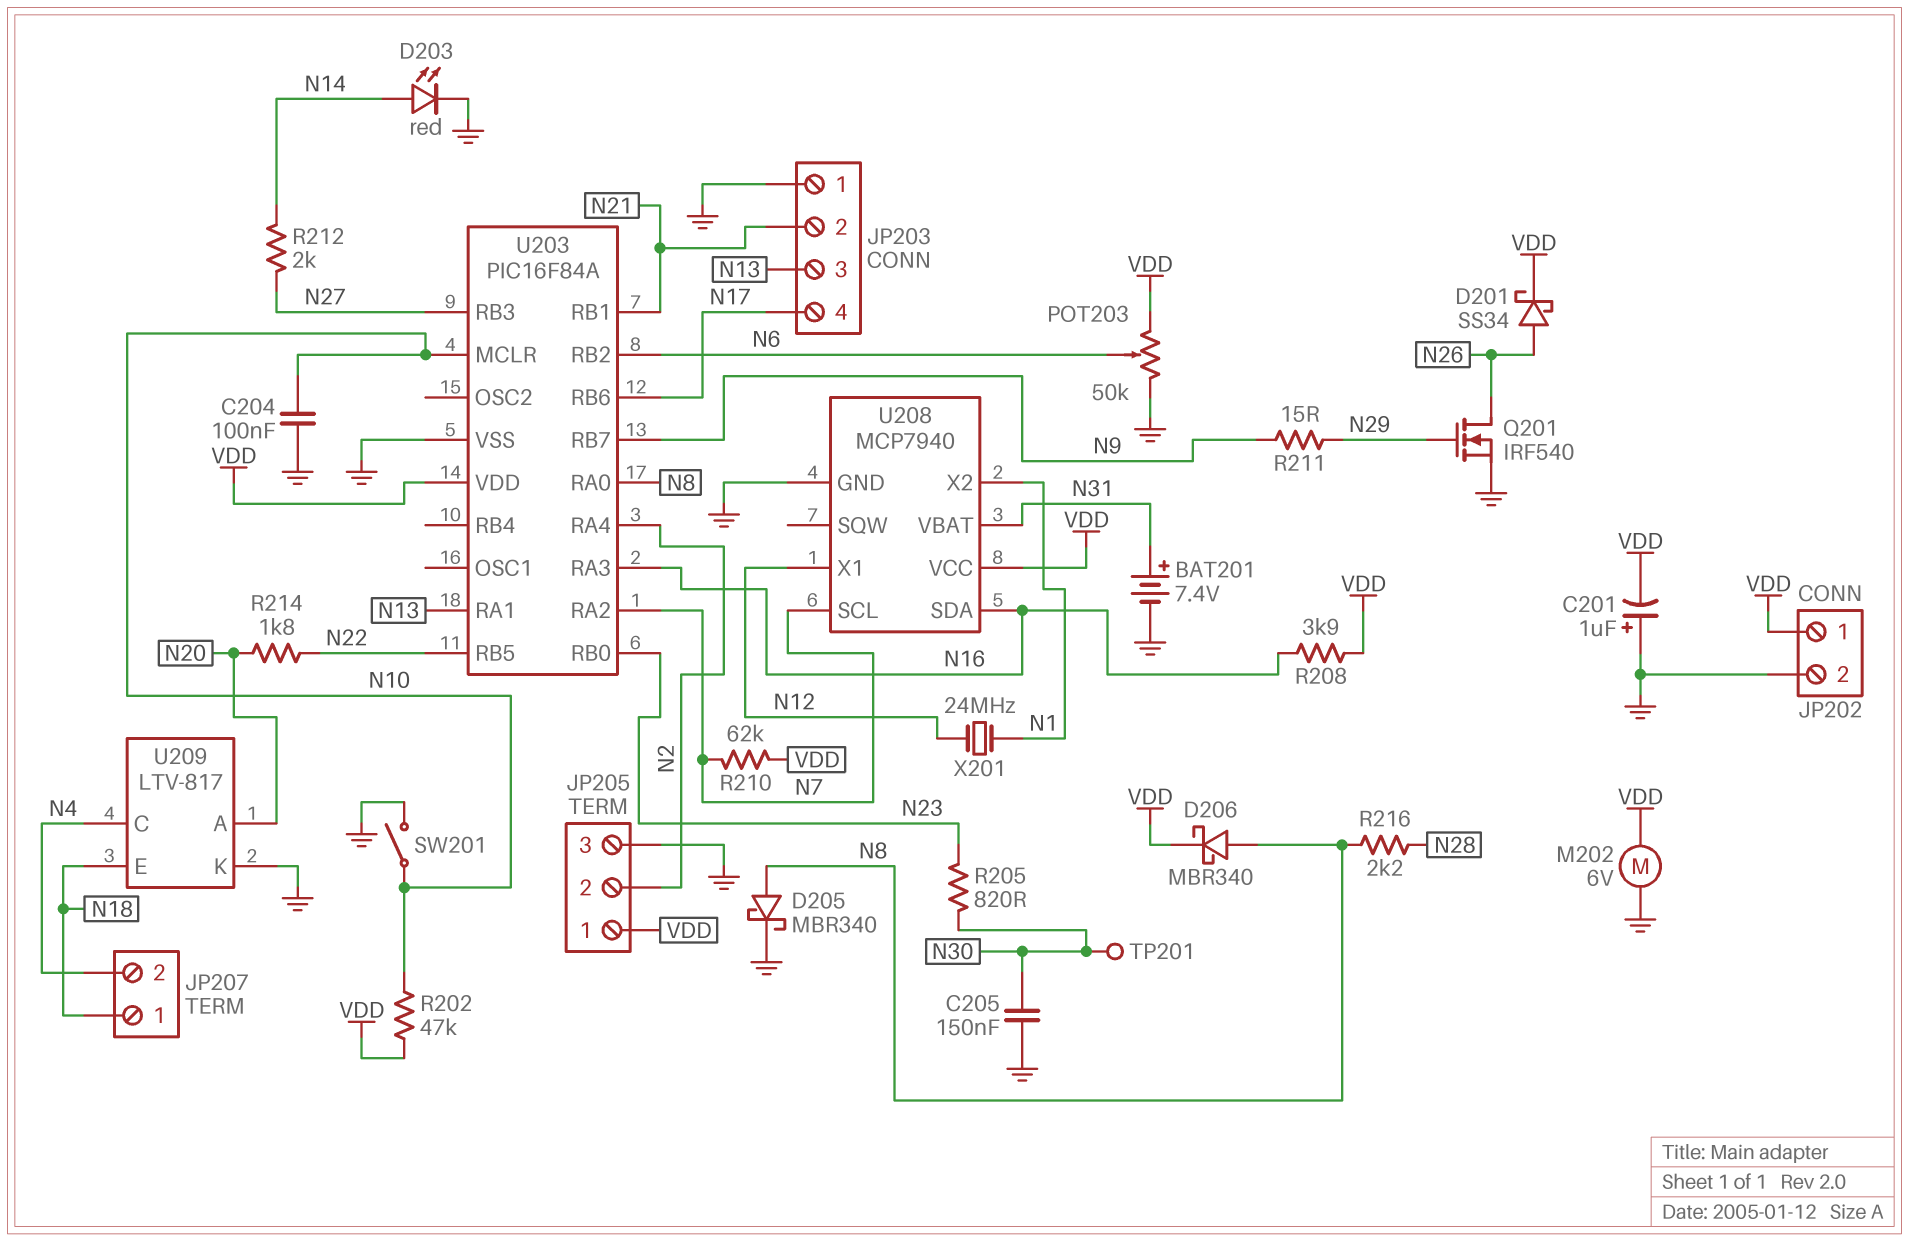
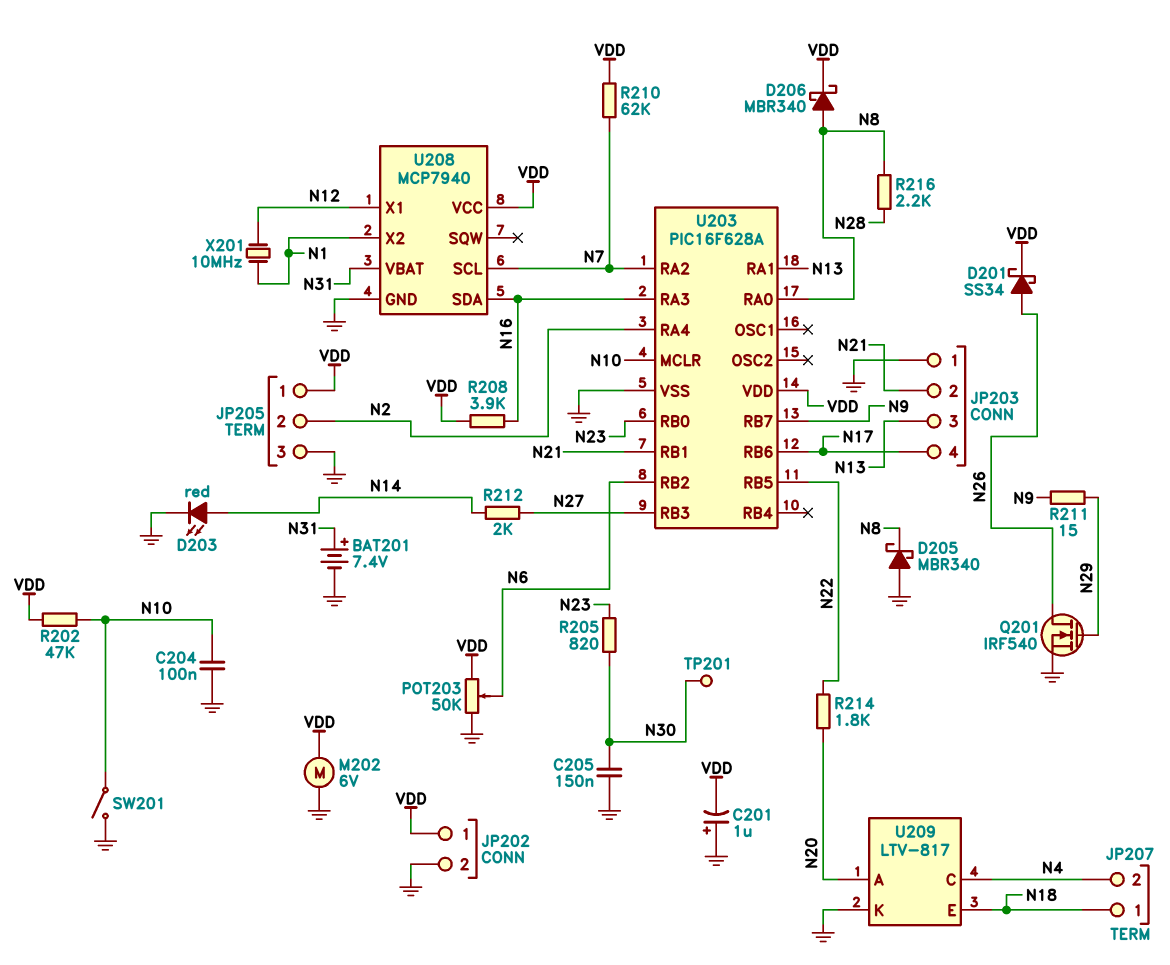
D205: schottky MBR340 (A N8, K GND) -> schottky MBR340 (A GND, K N8)
U203: PIC16F84A -> PIC16F628A
X201: 24MHz (N1, N12) -> 10MHz (N1, N12)

